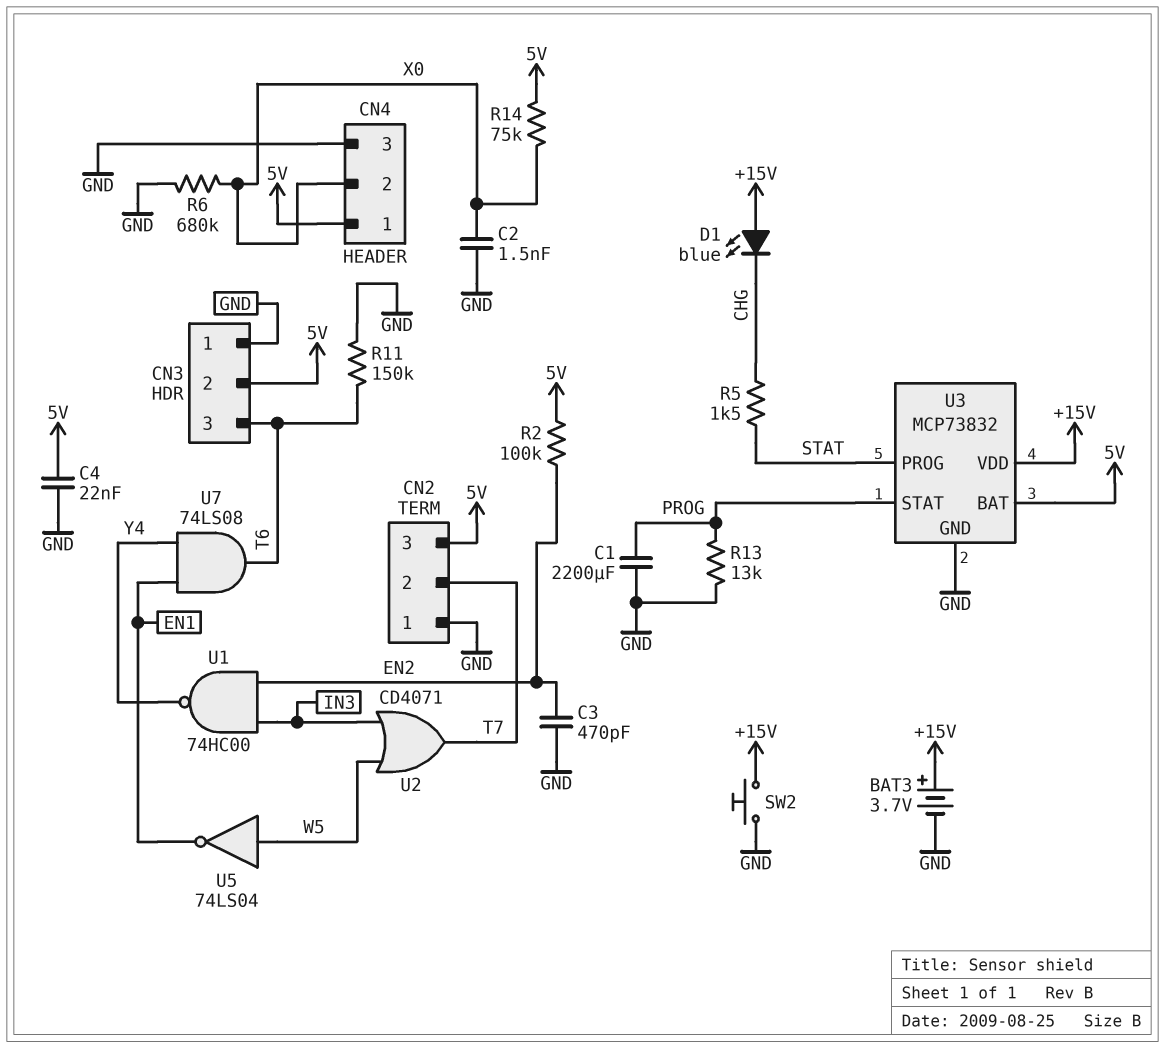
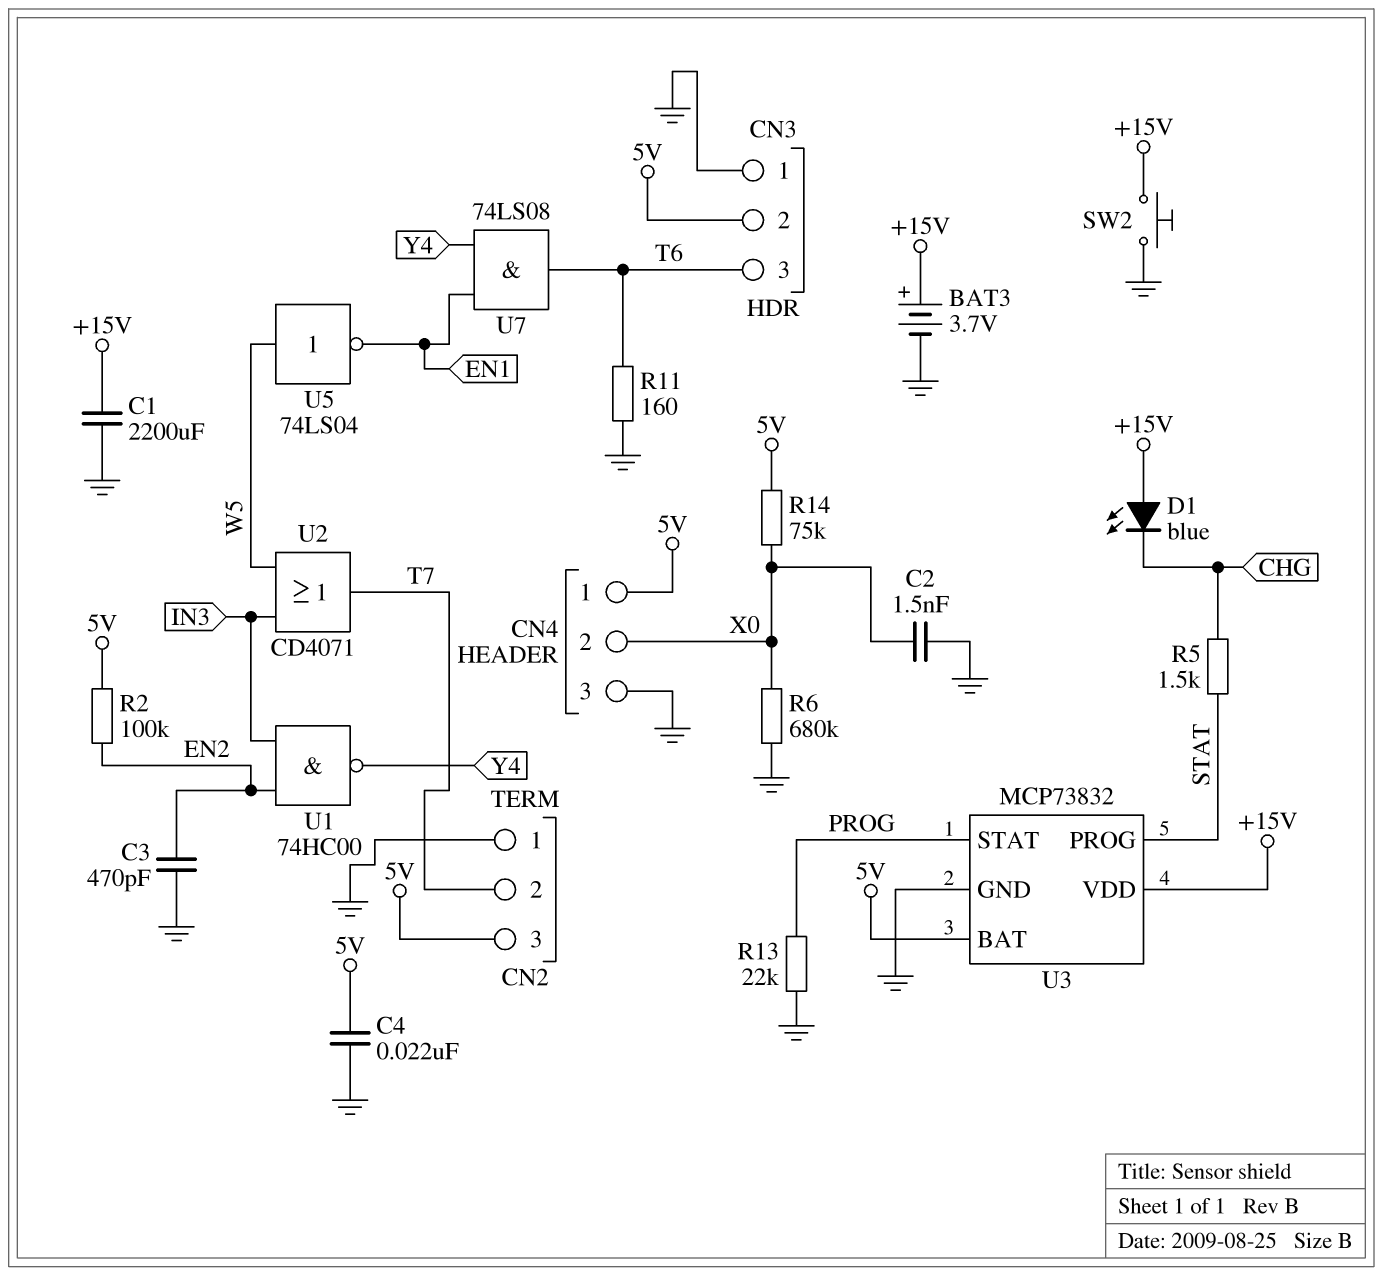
C1: 2200uF (GND, PROG) -> 2200uF (+15V, GND)
R11: 150k (GND, T6) -> 160 (GND, T6)
R13: 13k (GND, PROG) -> 22k (GND, PROG)

